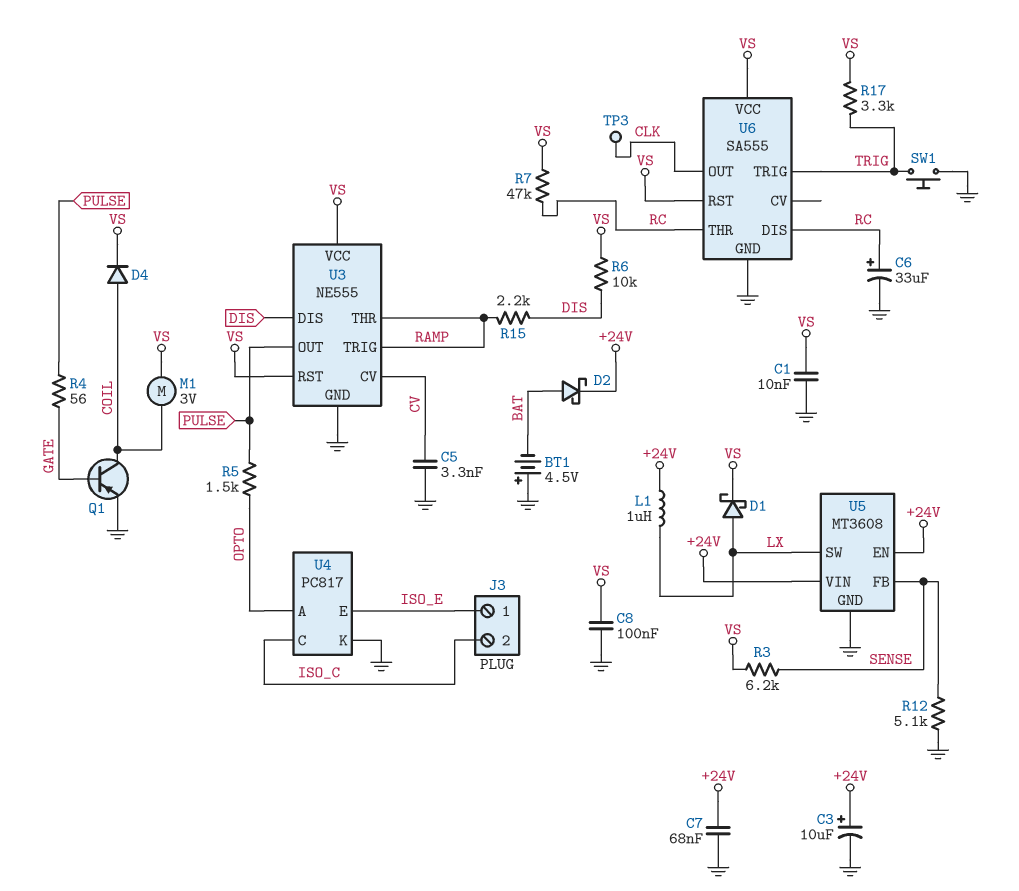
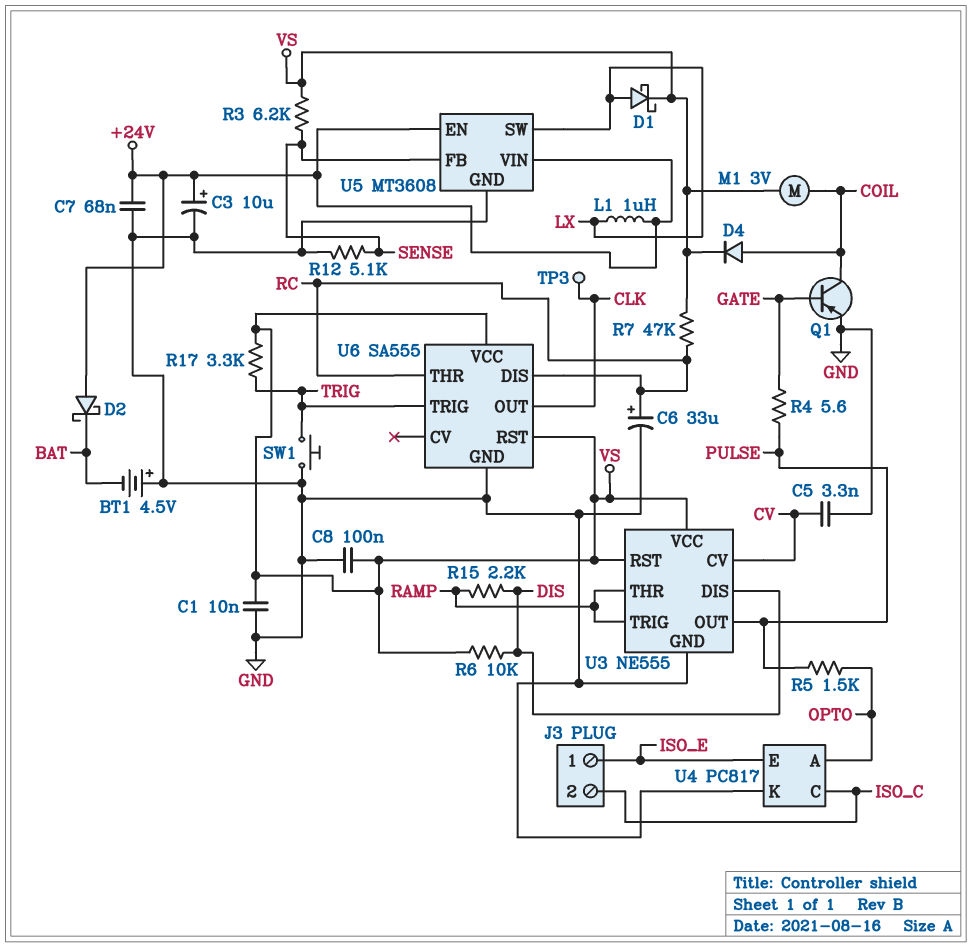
D2: schottky (A BAT, K +24V) -> schottky (A +24V, K BAT)
R4: 56 (GATE, PULSE) -> 5.6 (GATE, PULSE)

